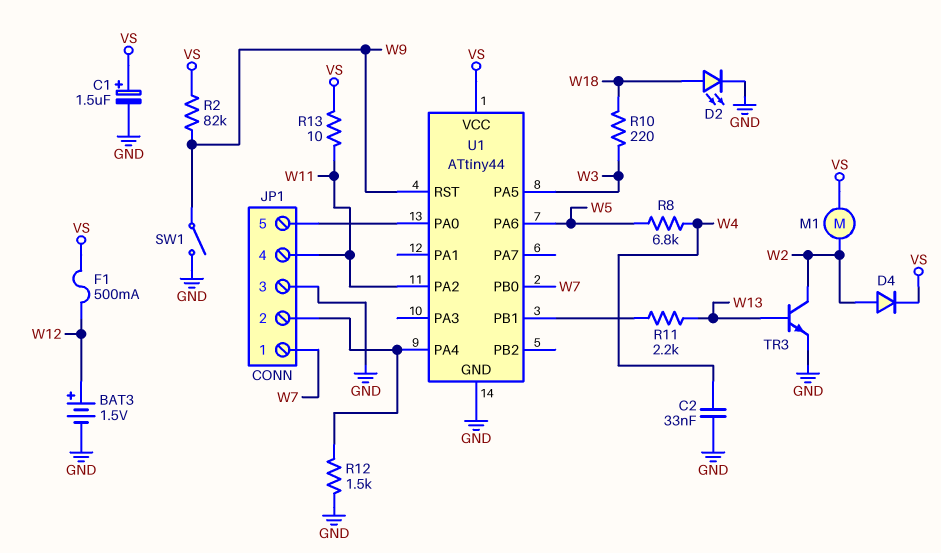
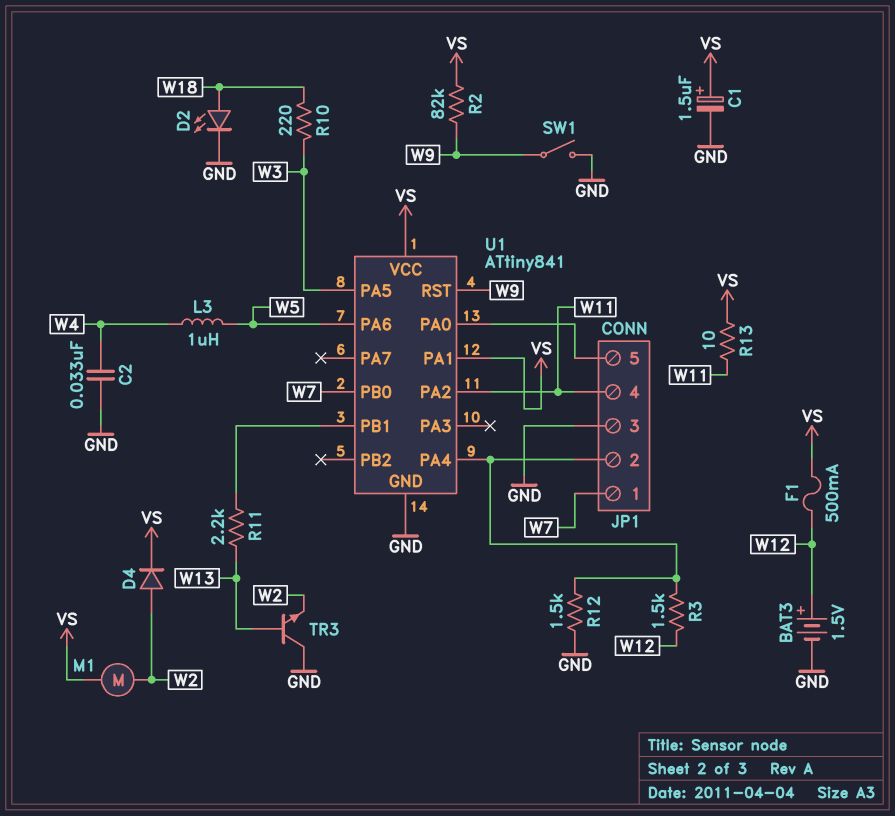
L3: none -> 1uH (W4, W5)
R3: none -> 1.5k (JP1/2, W12)
R8: 6.8k (W4, W5) -> none
TR3: NPN (B W13, C W2, E GND) -> NPN (B W13, C GND, E W2)
U1: ATtiny44 -> ATtiny841
U1 pin PA1: none -> VS

